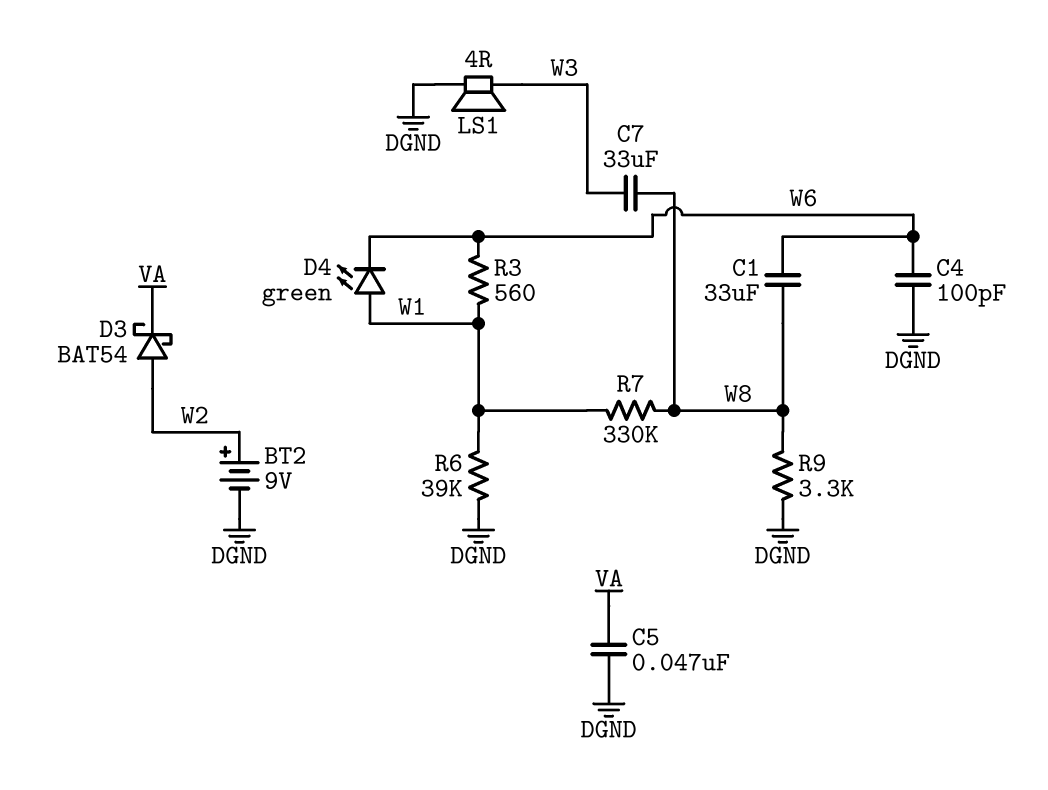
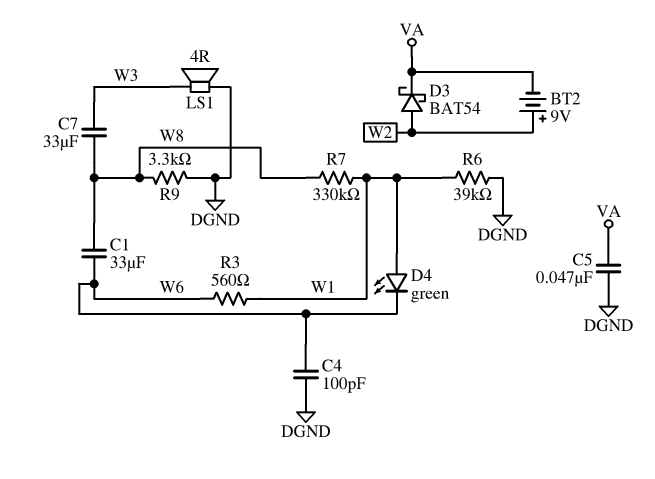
BT2: 9V (plus W2, minus DGND) -> 9V (plus W2, minus VA)

